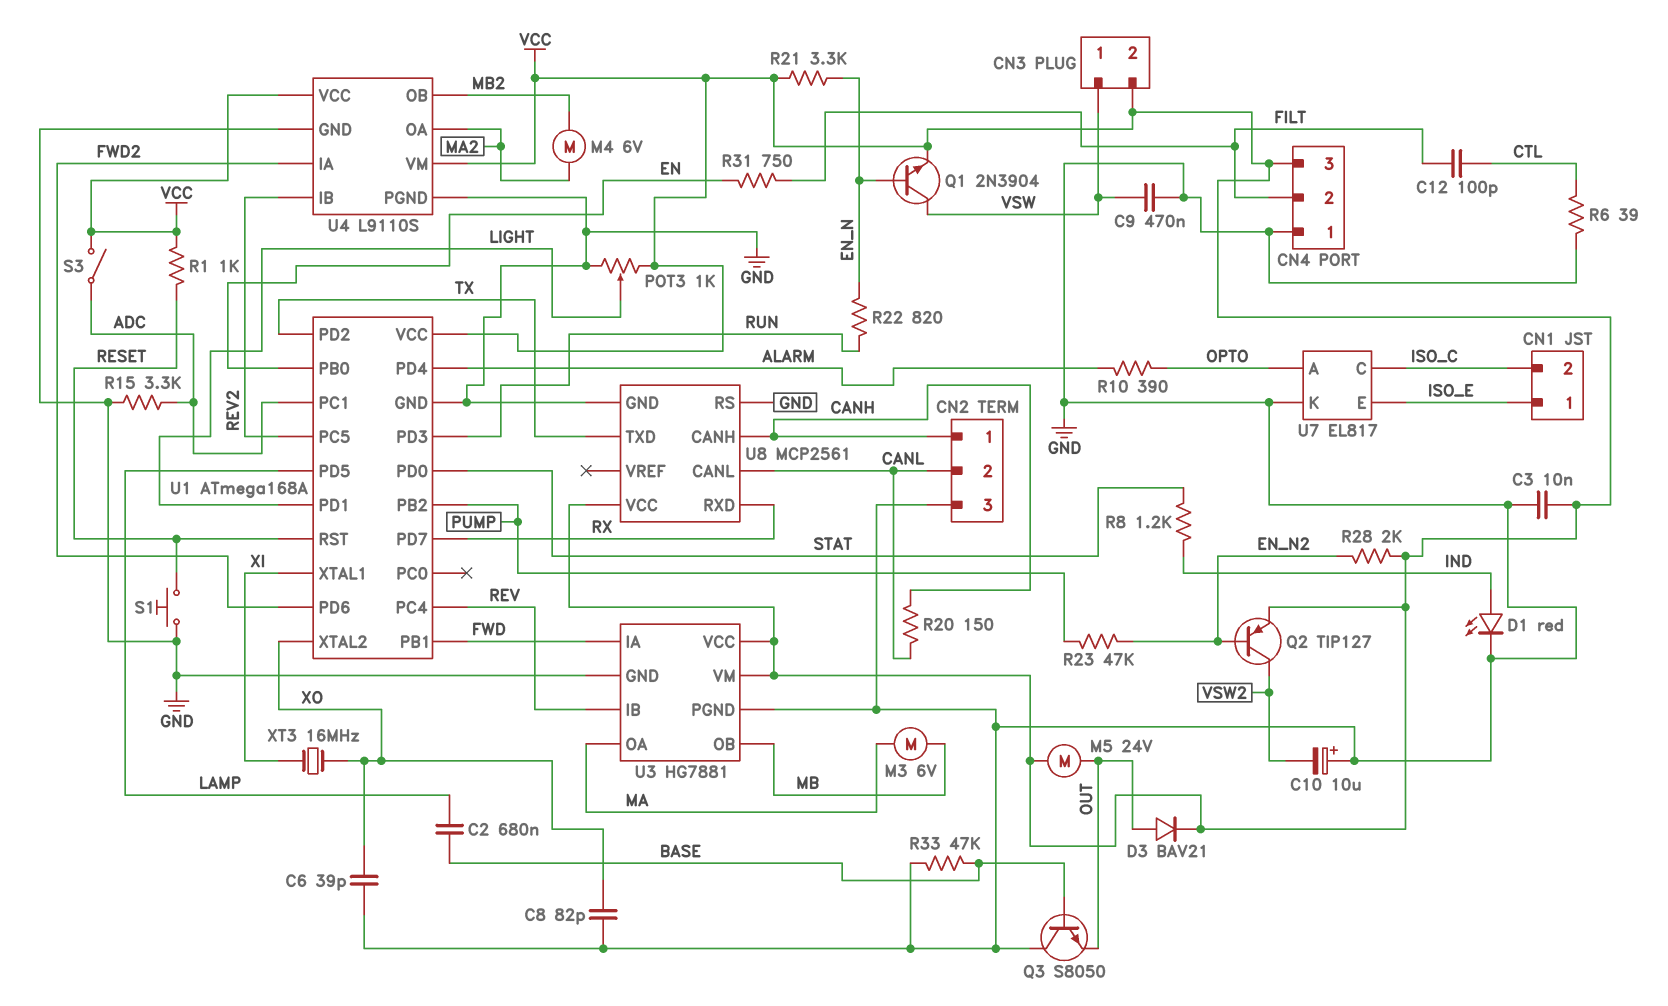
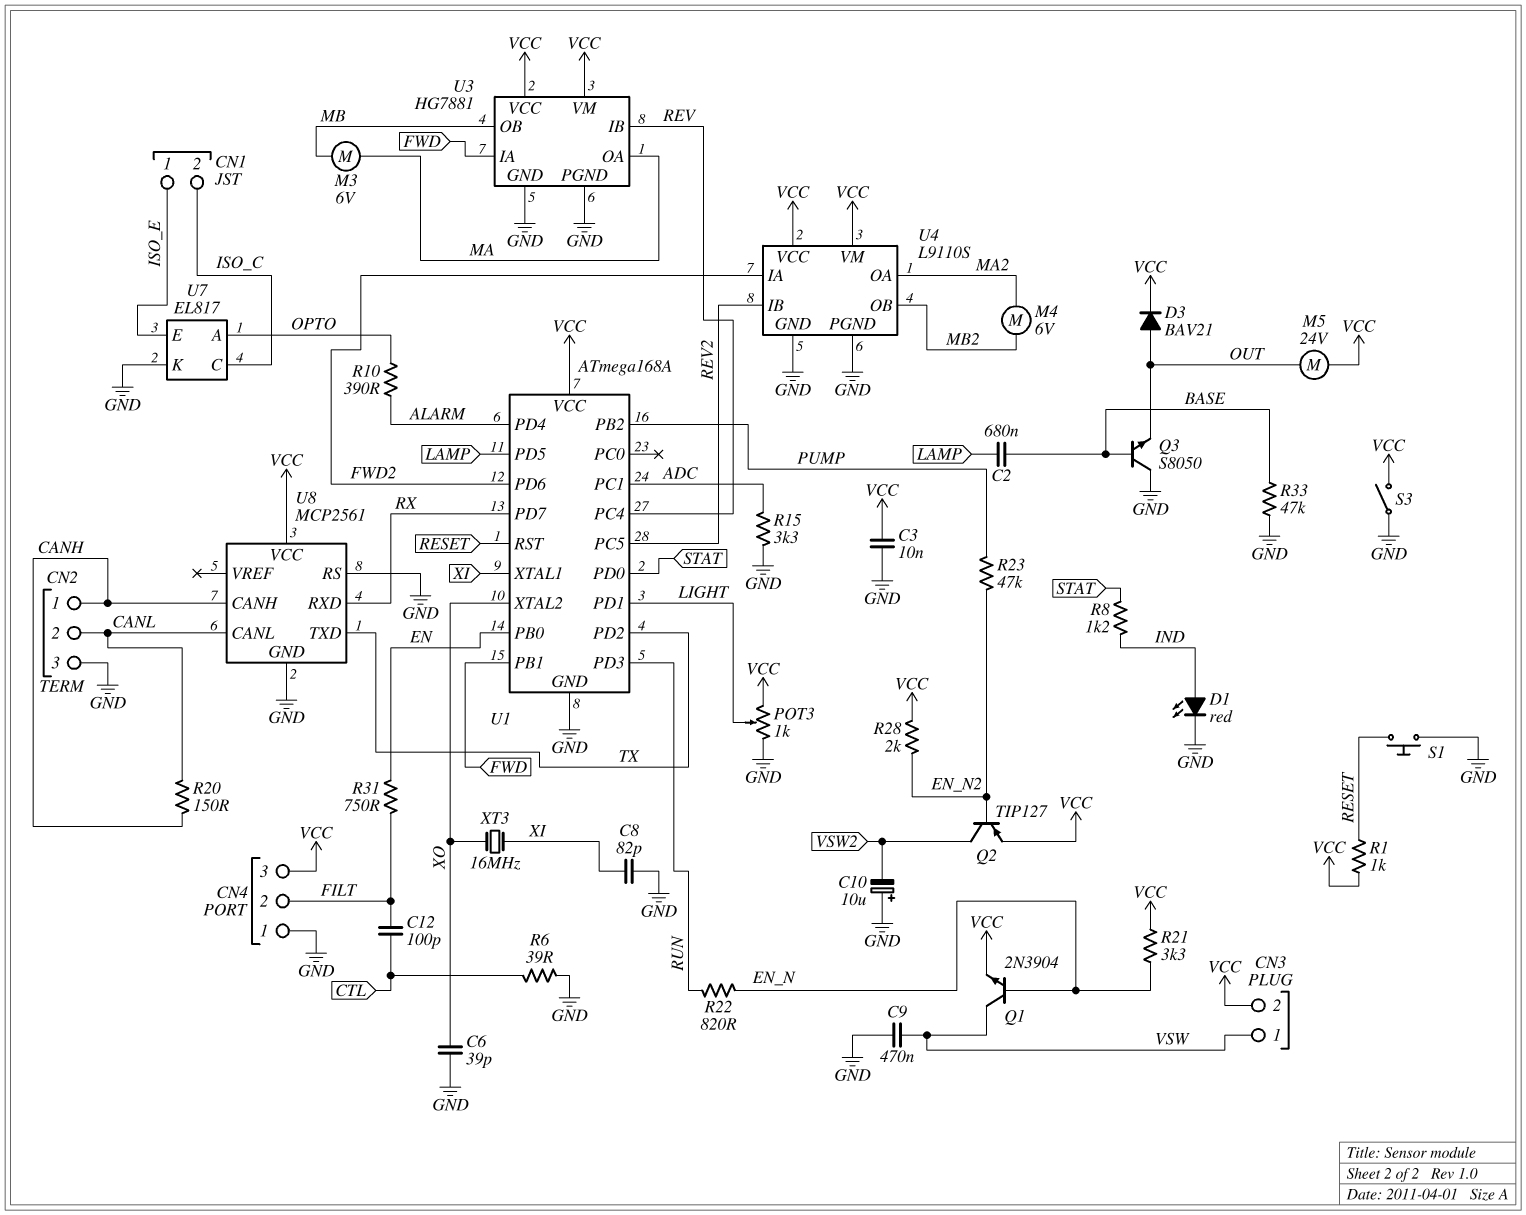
C8: 82pF (GND, XO) -> 82pF (GND, XI)
S3: switch (ADC, VCC) -> switch (GND, VCC)

